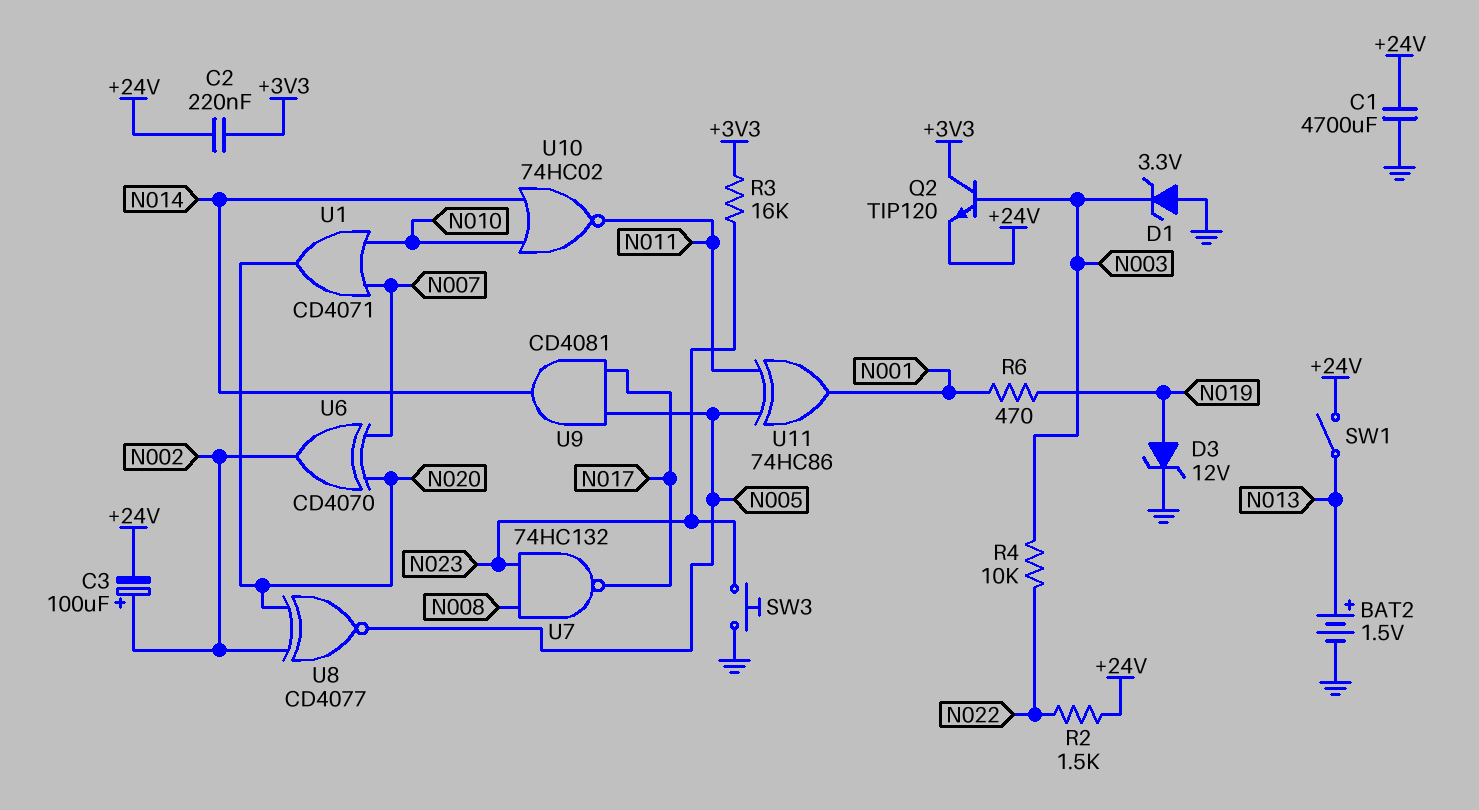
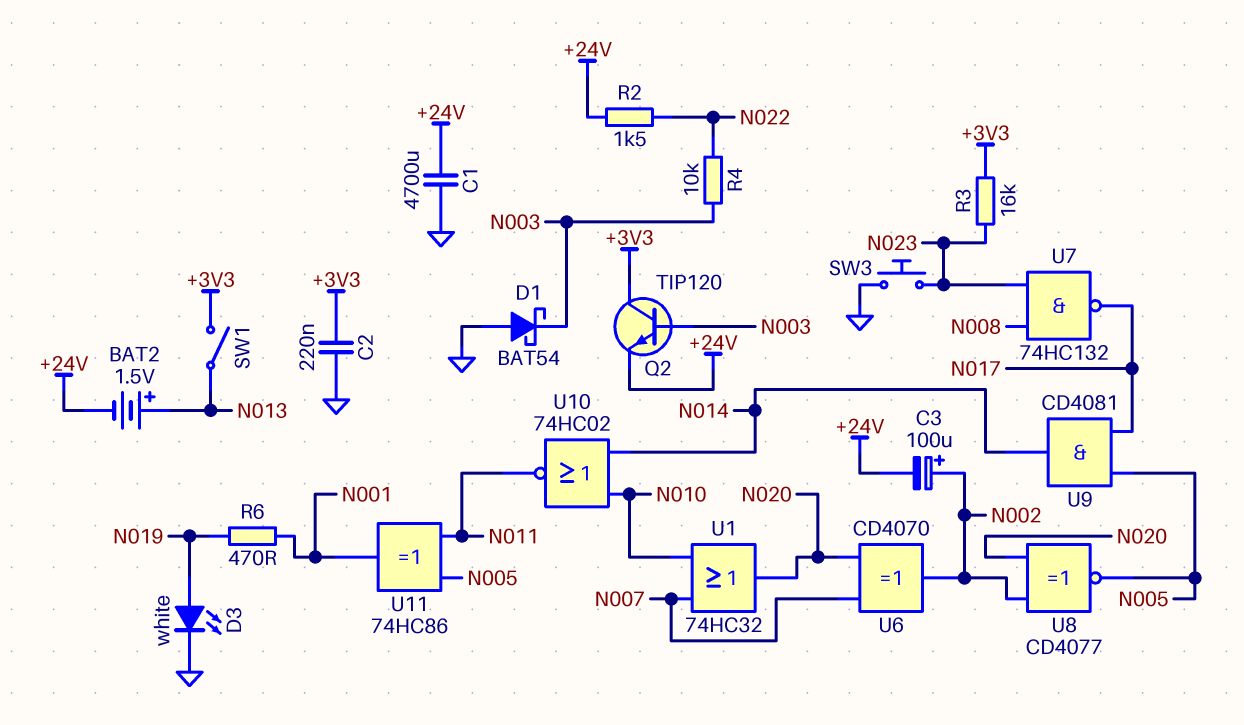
BAT2: 1.5V (plus N013, minus GND) -> 1.5V (plus N013, minus +24V)
C2: 220nF (+3V3, +24V) -> 220nF (+3V3, GND)
D1: zener 3.3V (A GND, K N003) -> schottky BAT54 (A GND, K N003)
D3: zener 12V (A N019, K GND) -> LED white (A N019, K GND)
SW1: switch (+24V, N013) -> switch (+3V3, N013)
U1: OR CD4071 (in N007, in N010, out N020) -> OR 74HC32 (in N007, in N010, out N020)

